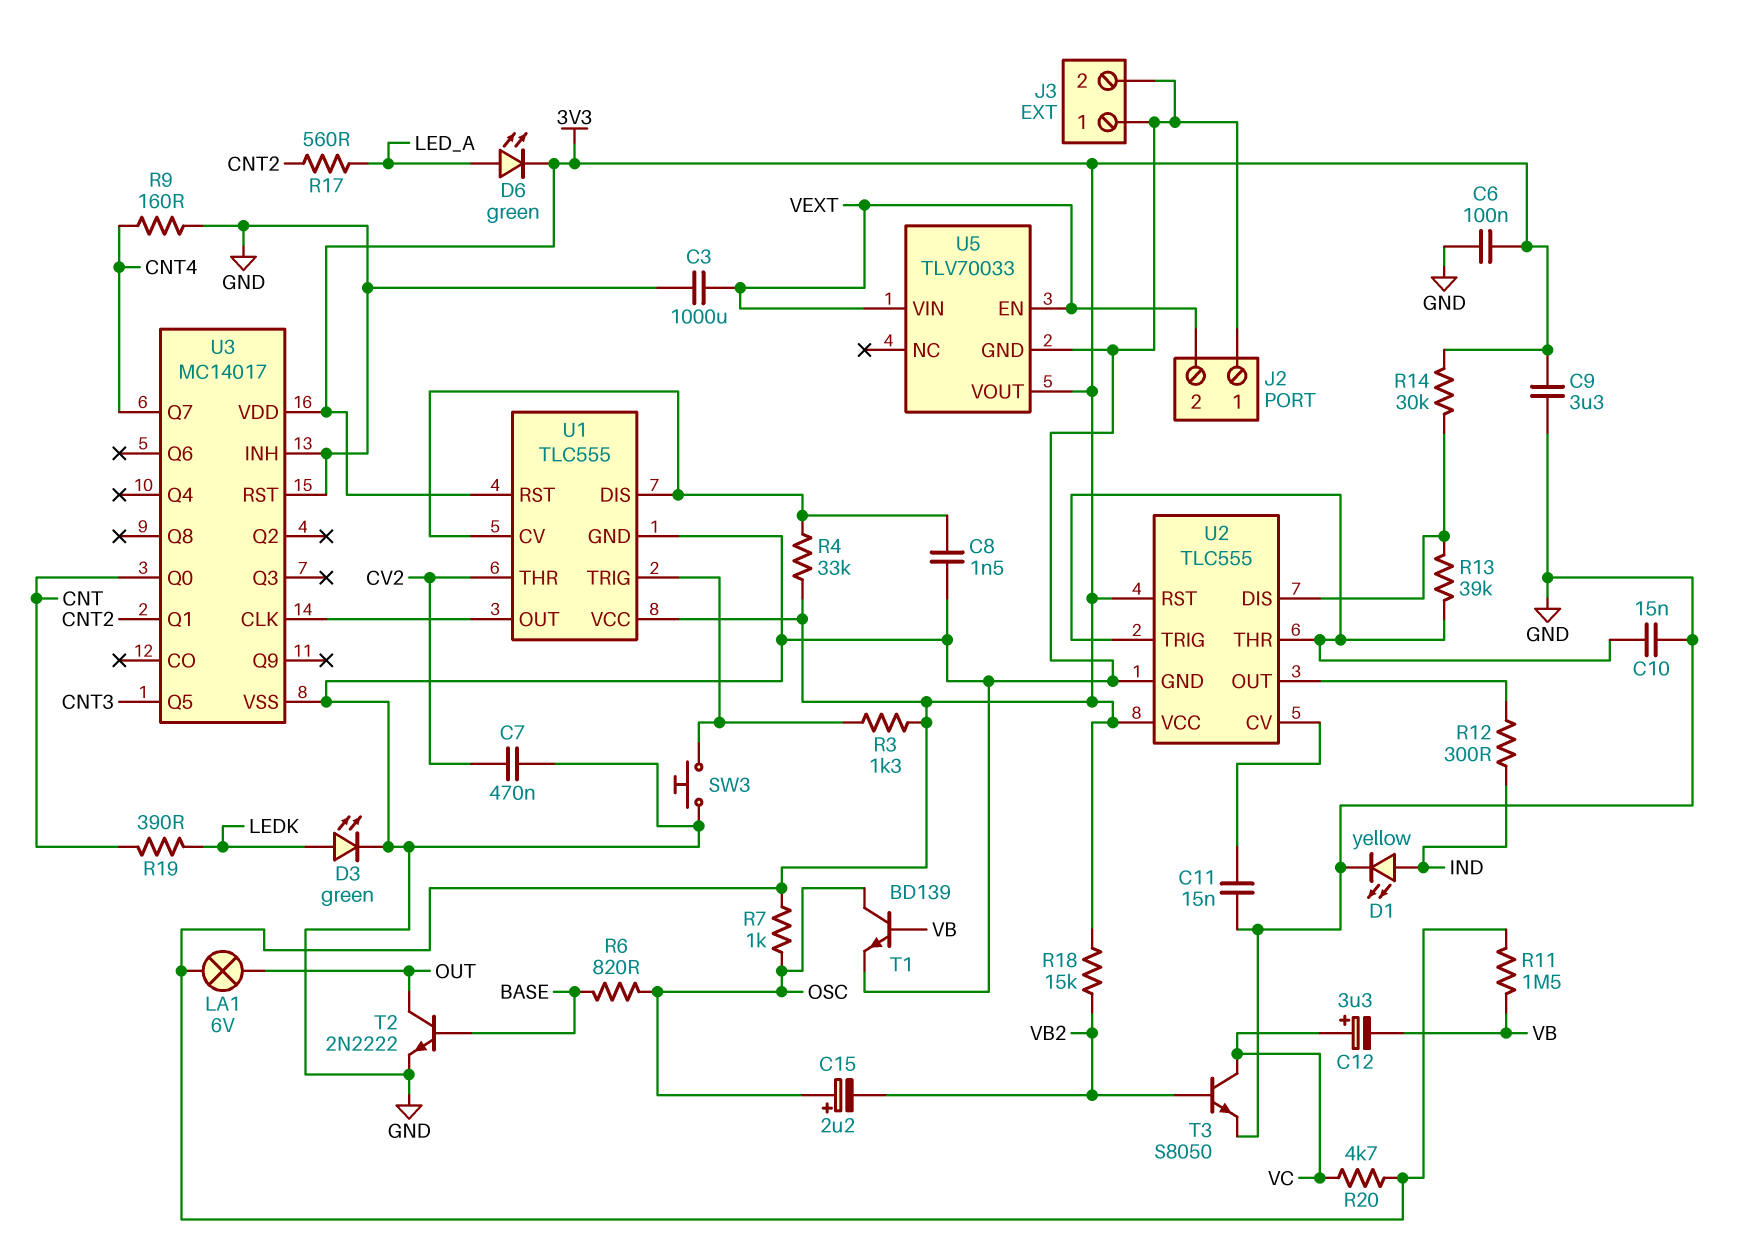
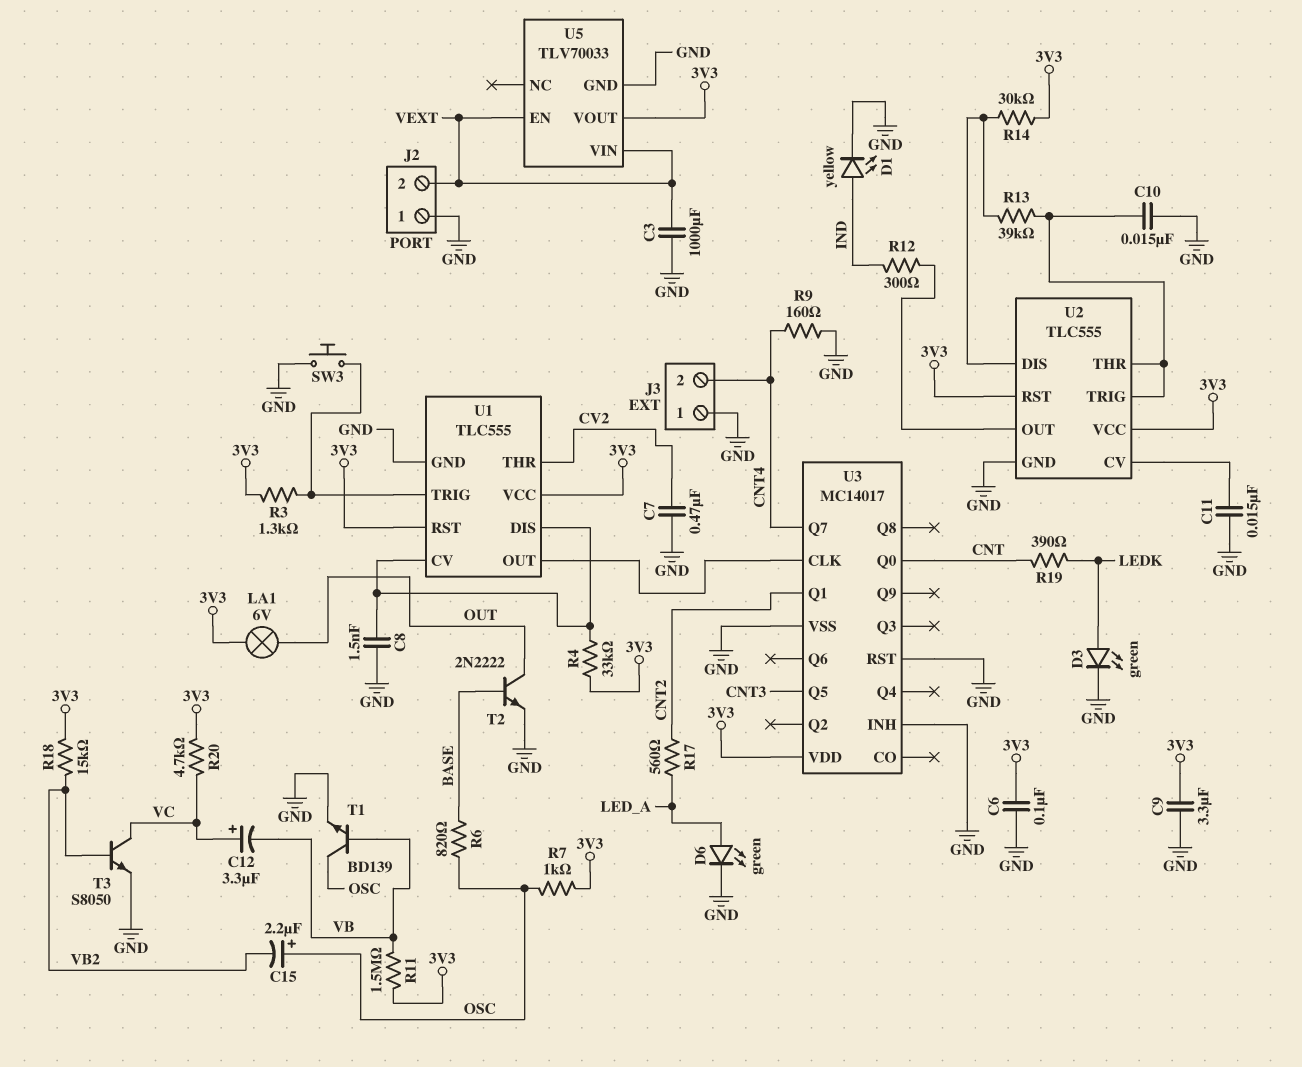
D6: LED green (A LED_A, K 3V3) -> LED green (A LED_A, K GND)
J3 pin 2: GND -> CNT4

